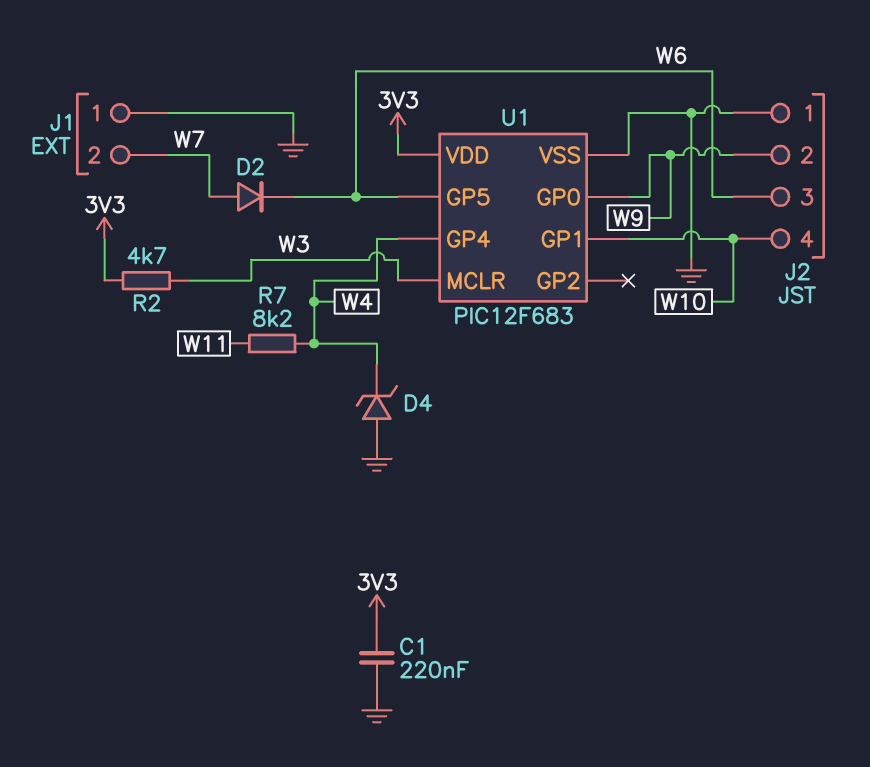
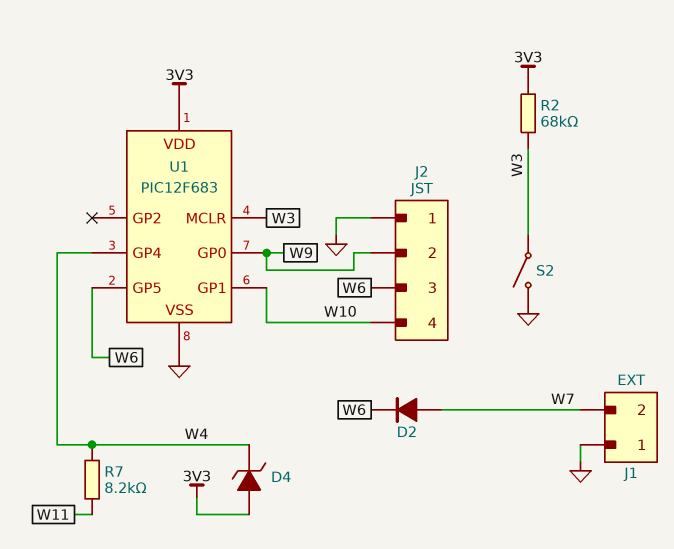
C1: 220nF (3V3, GND) -> none
D4: zener (A GND, K W4) -> zener (A 3V3, K W4)
R2: 4.7k (3V3, W3) -> 68k (3V3, W3)
S2: none -> switch (GND, W3)

